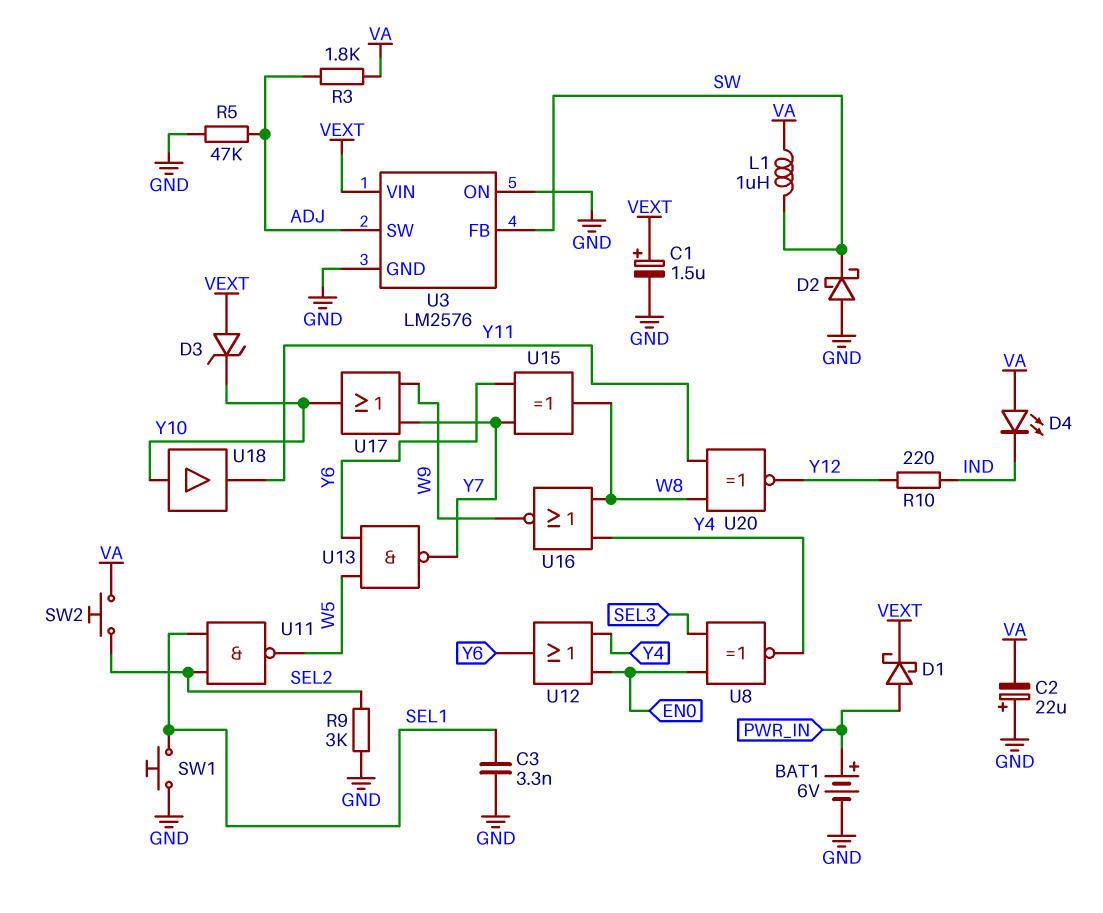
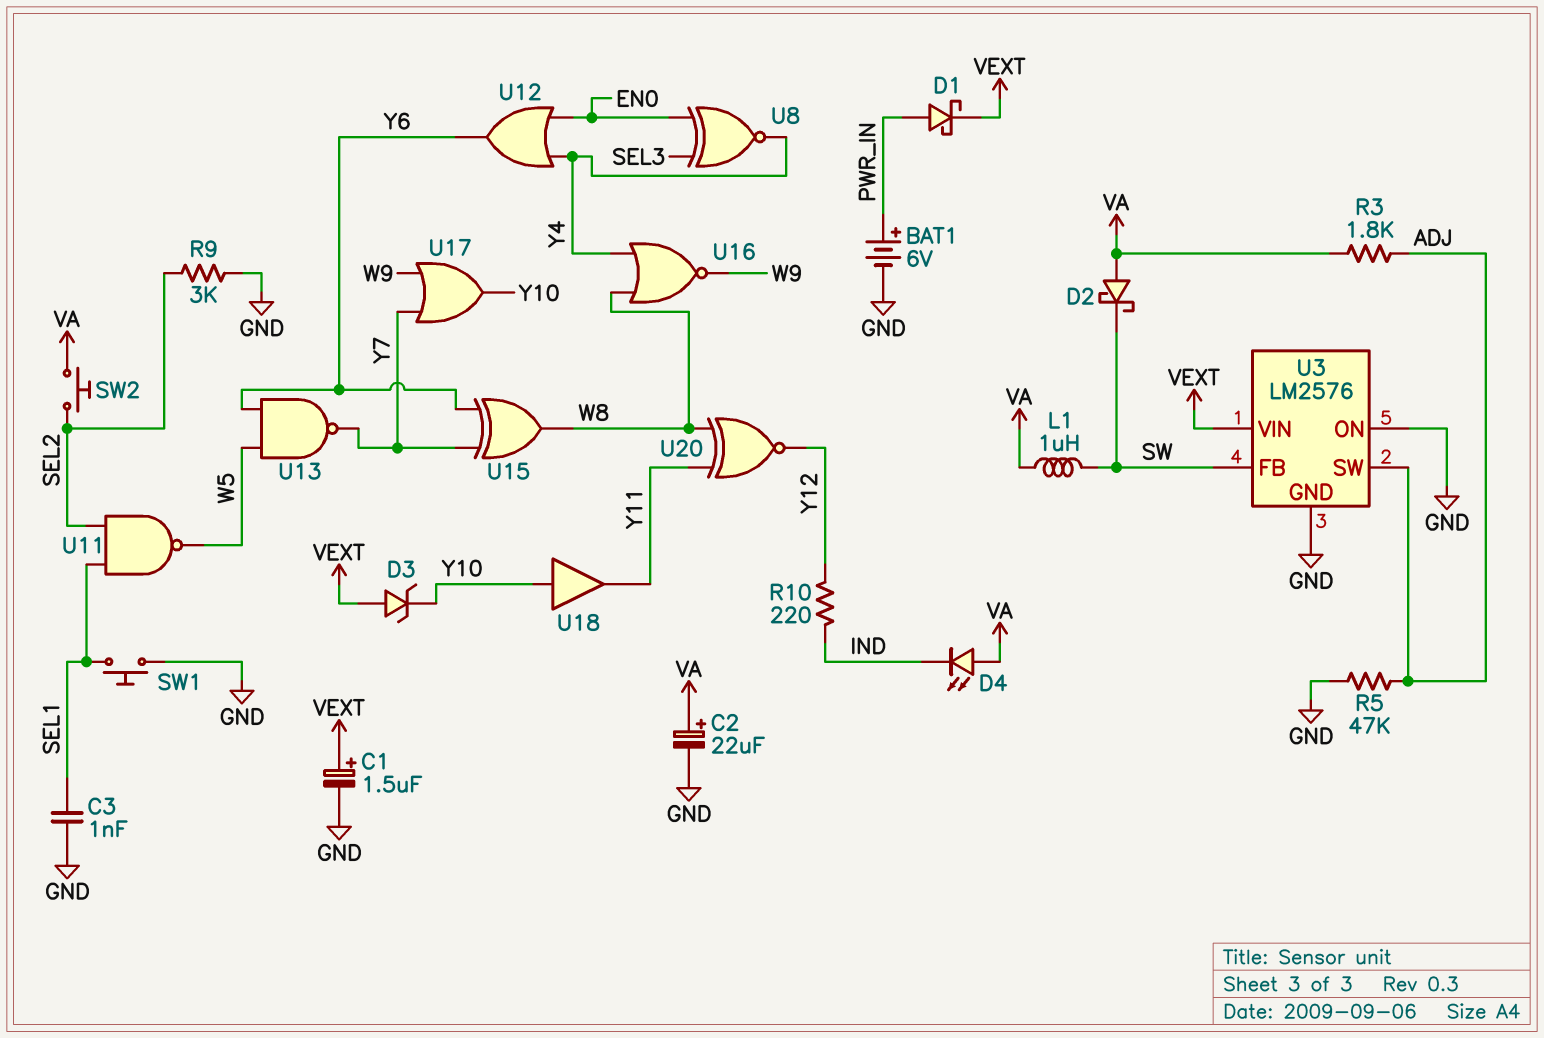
C2: 22uF (plus GND, minus VA) -> 22uF (plus VA, minus GND)
C3: 3.3nF (GND, SEL1) -> 1nF (GND, SEL1)
D2: schottky (A GND, K SW) -> schottky (A VA, K SW)

